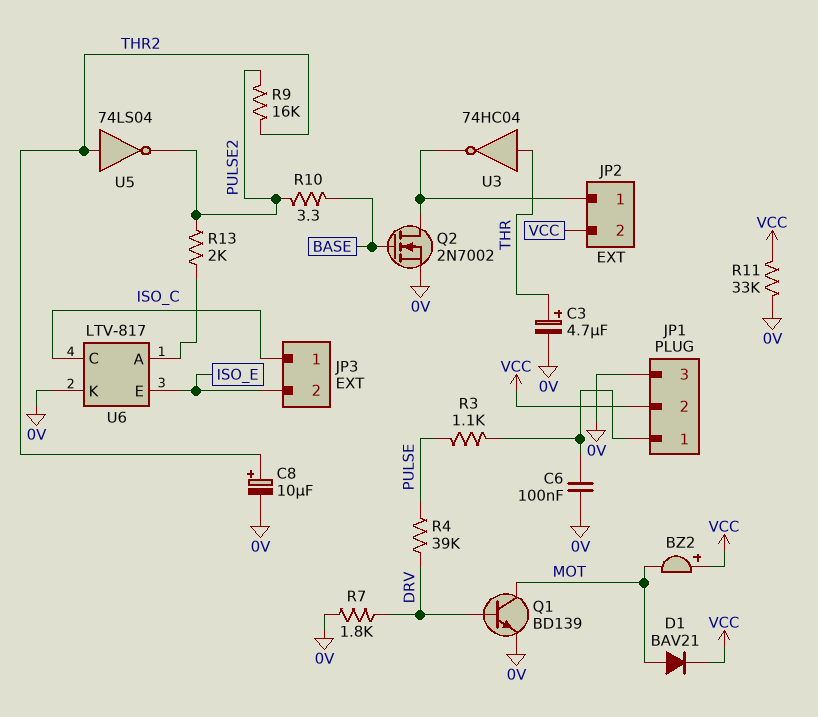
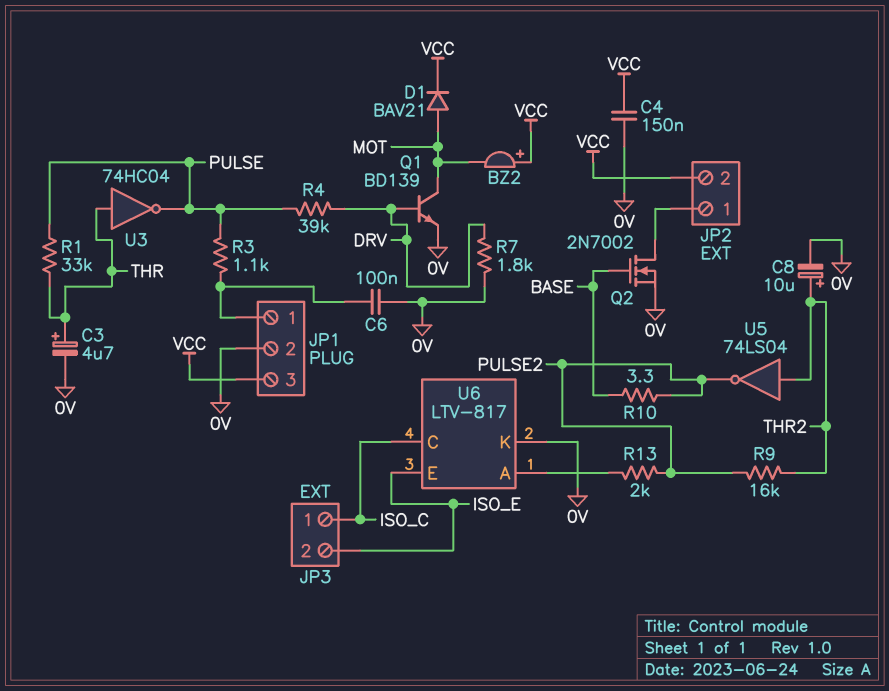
C4: none -> 150nF (0V, VCC)
JP1 pin 2: VCC -> 0V
JP1 pin 3: 0V -> VCC
R1: none -> 33k (PULSE, THR)
R11: 33k (0V, VCC) -> none
U3: NOT 74HC04 (in THR, out JP2/1) -> NOT 74HC04 (in THR, out PULSE)

